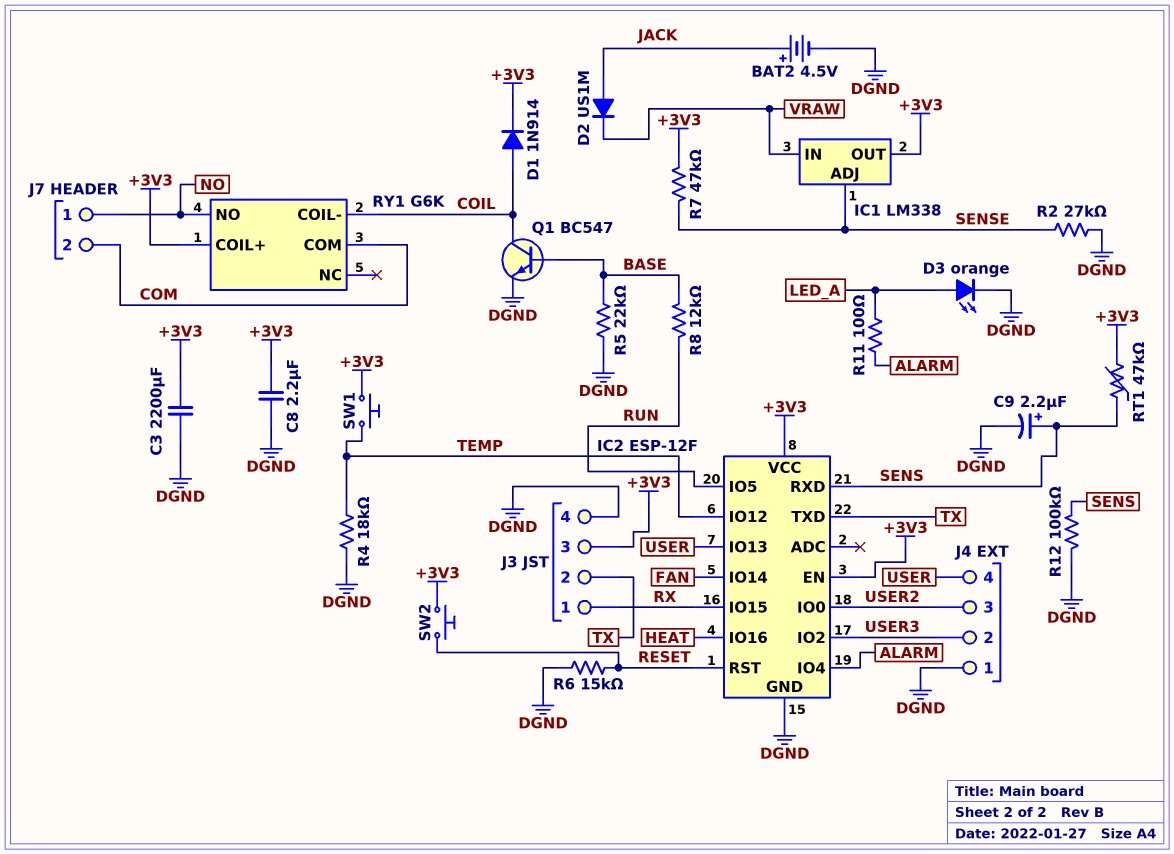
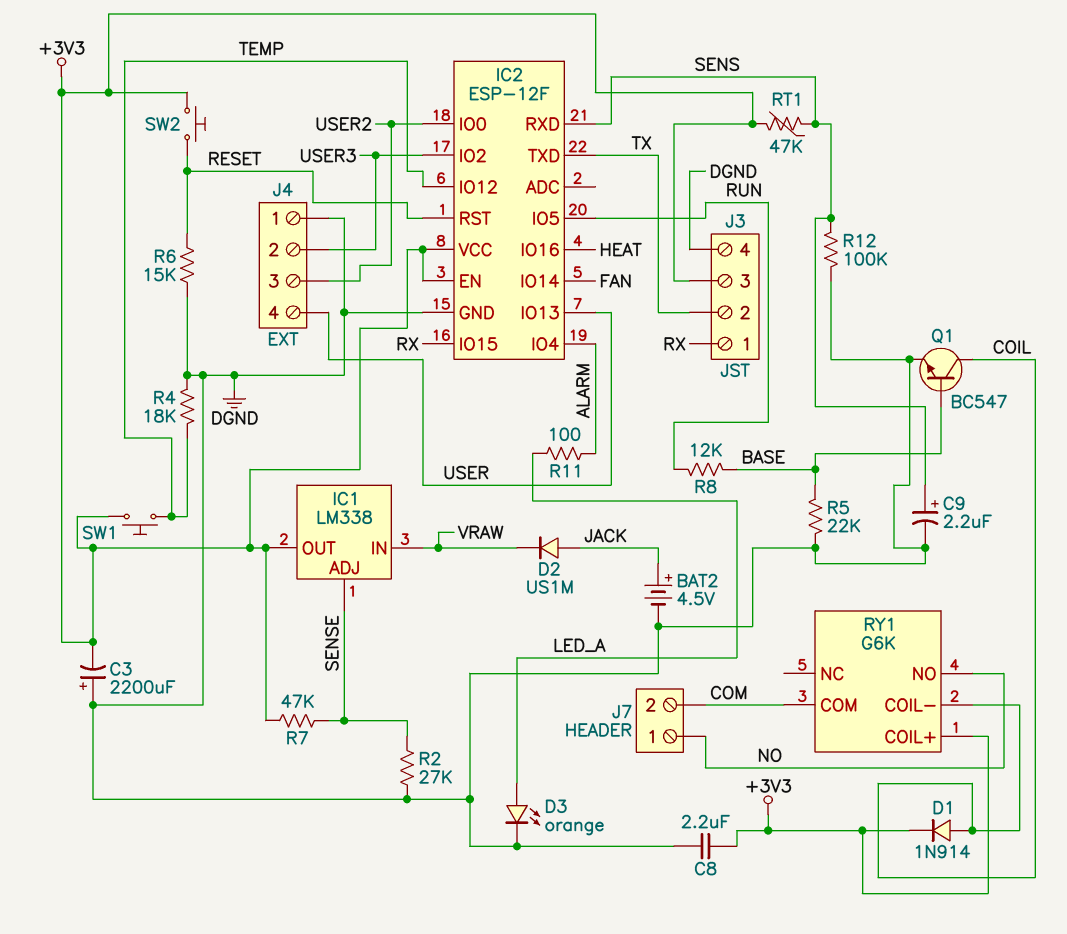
C3: 2200uF (+3V3, DGND) -> 2200uF (plus DGND, minus +3V3)

